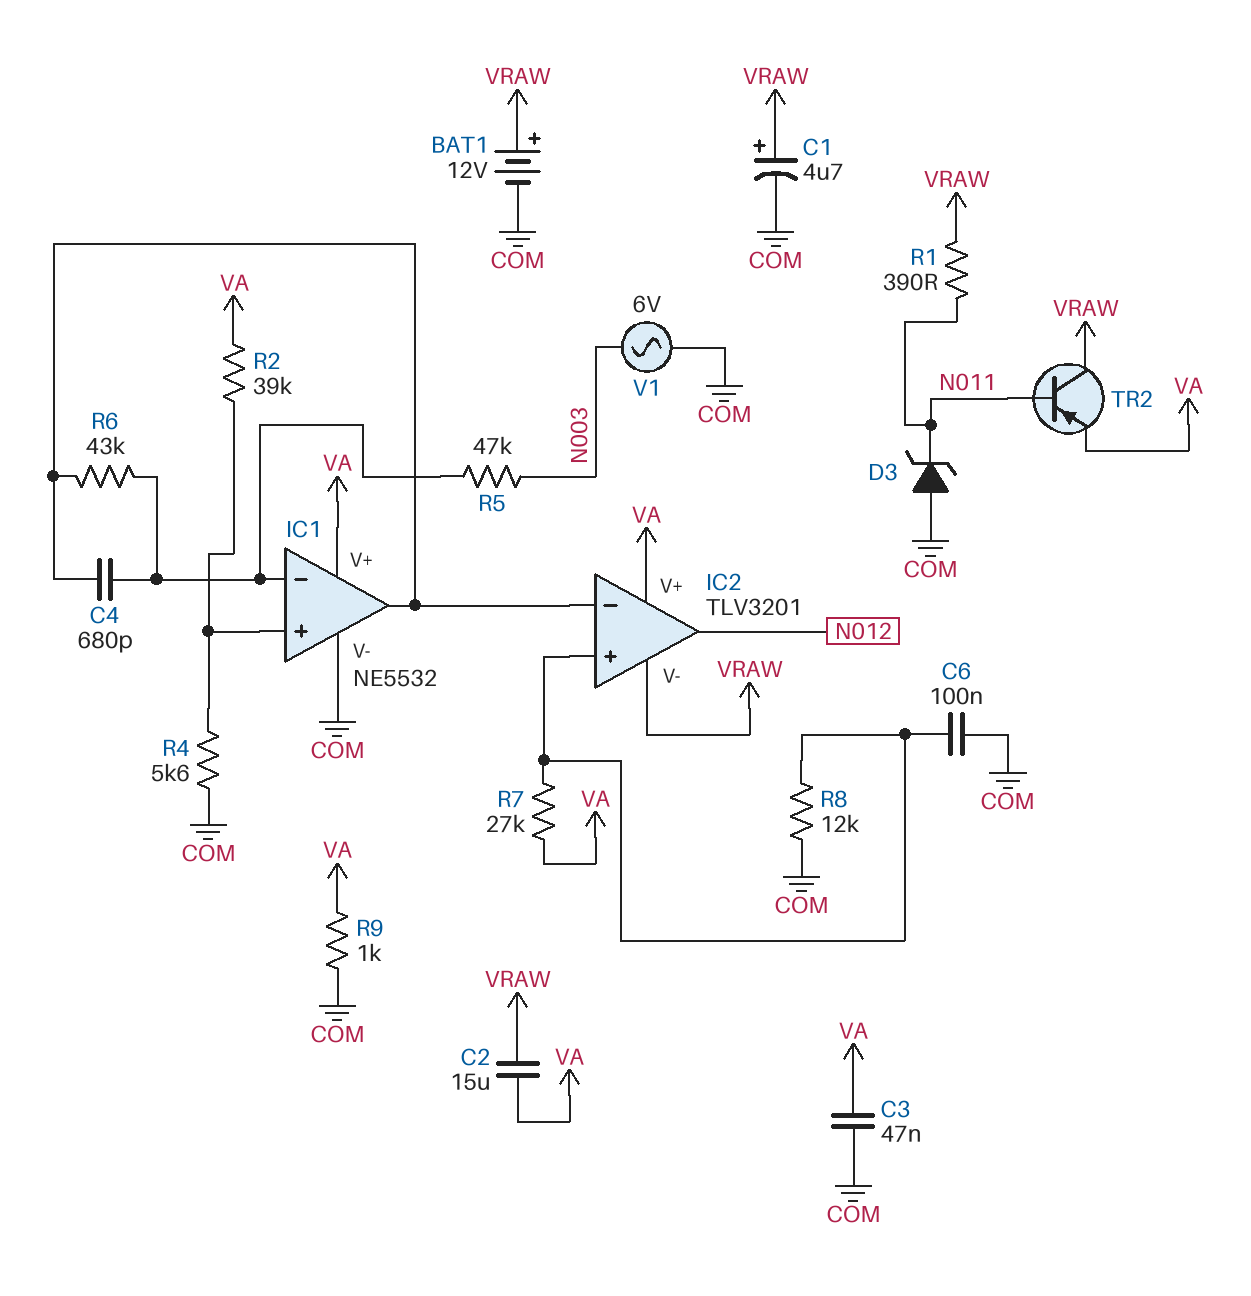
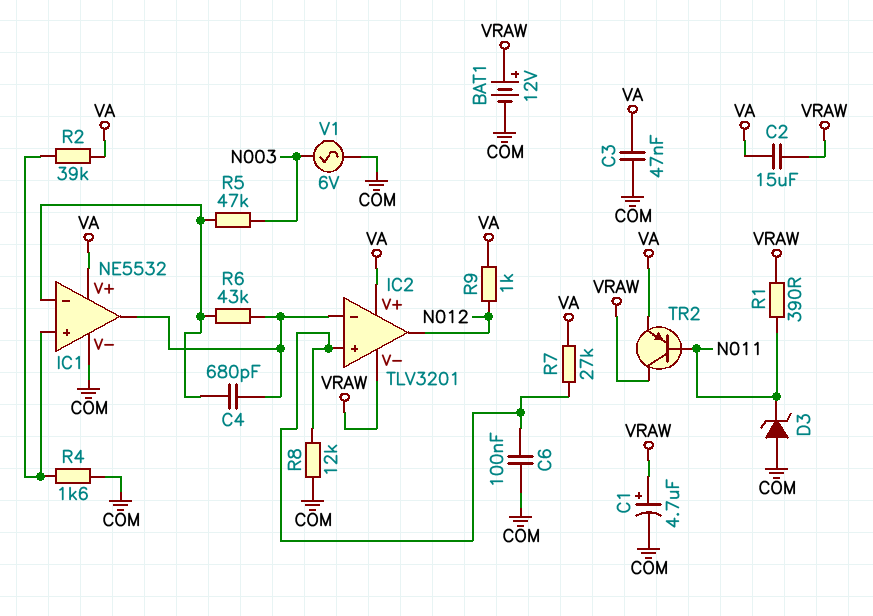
R4: 5.6k (COM, IC1/in+) -> 1.6k (COM, IC1/in+)
R9: 1k (COM, VA) -> 1k (N012, VA)

